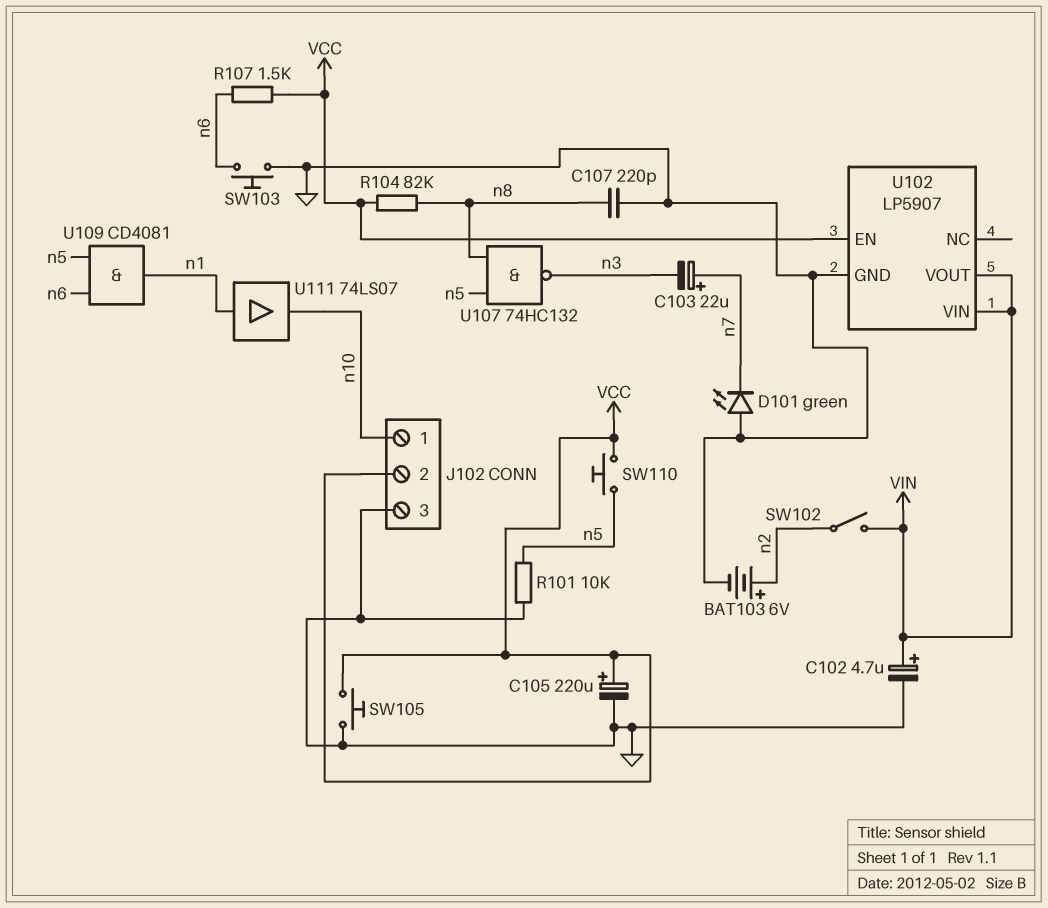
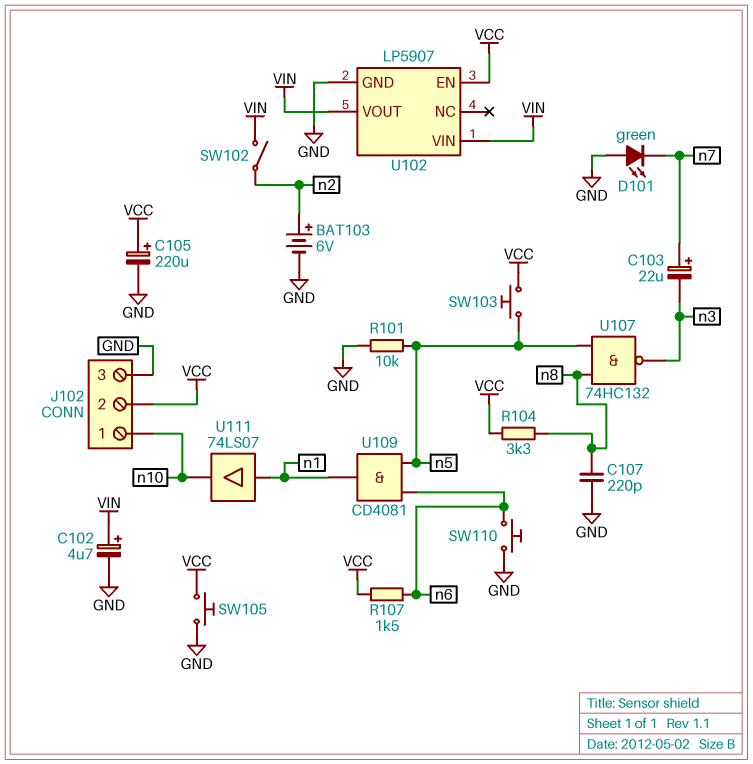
R104: 82k (VCC, n8) -> 3.3k (VCC, n8)
SW103: button (GND, n6) -> button (VCC, n5)
SW110: button (VCC, n5) -> button (GND, n6)

